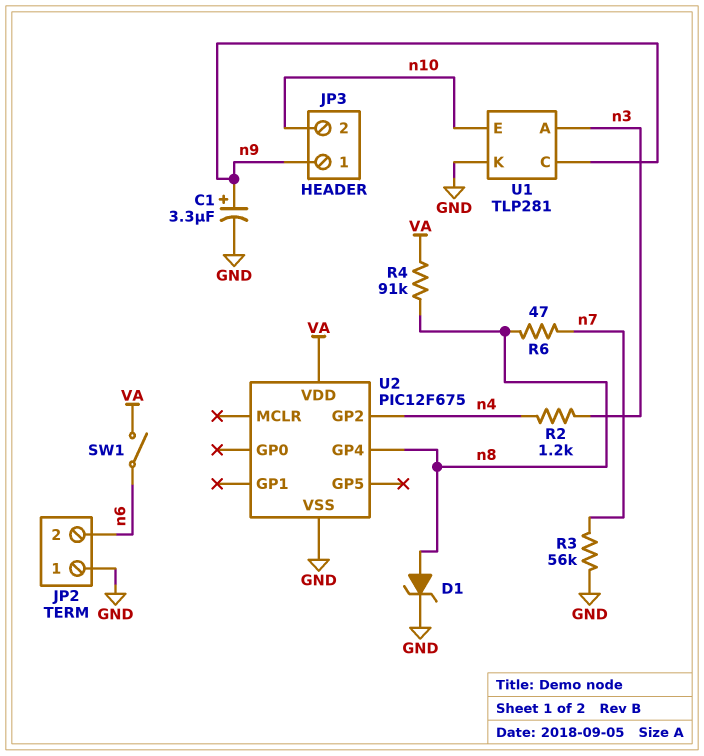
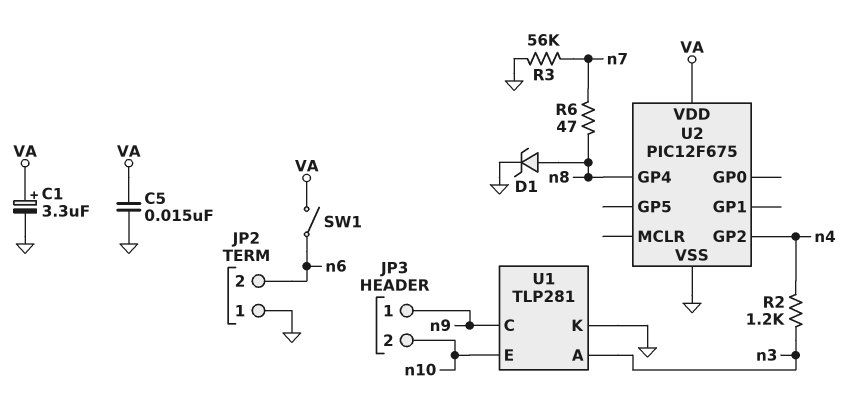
C1: 3.3uF (plus n9, minus GND) -> 3.3uF (plus VA, minus GND)
C5: none -> 15nF (GND, VA)
R4: 91k (VA, n8) -> none

